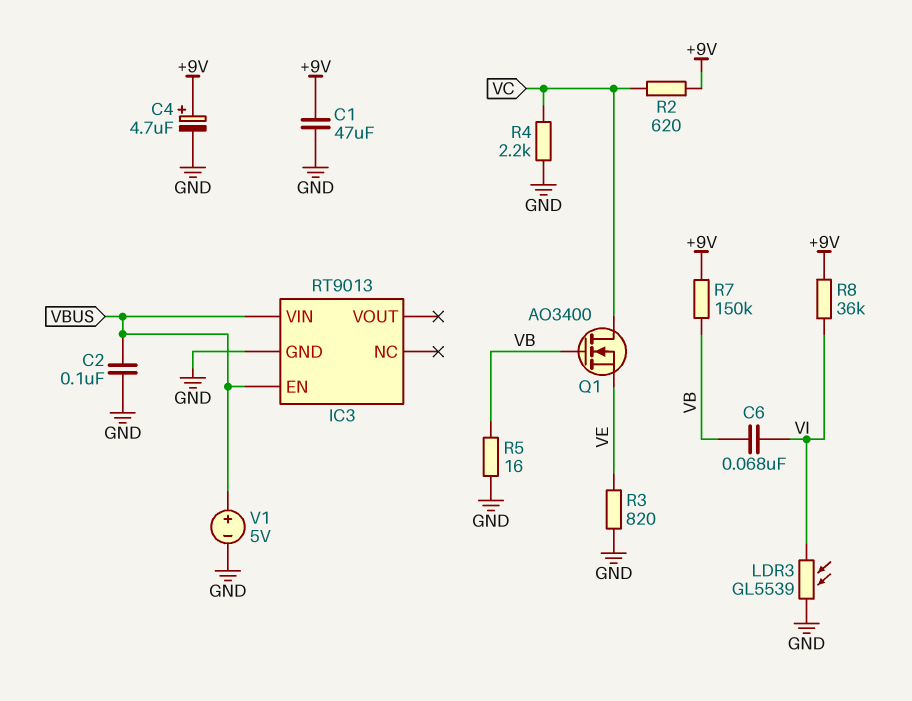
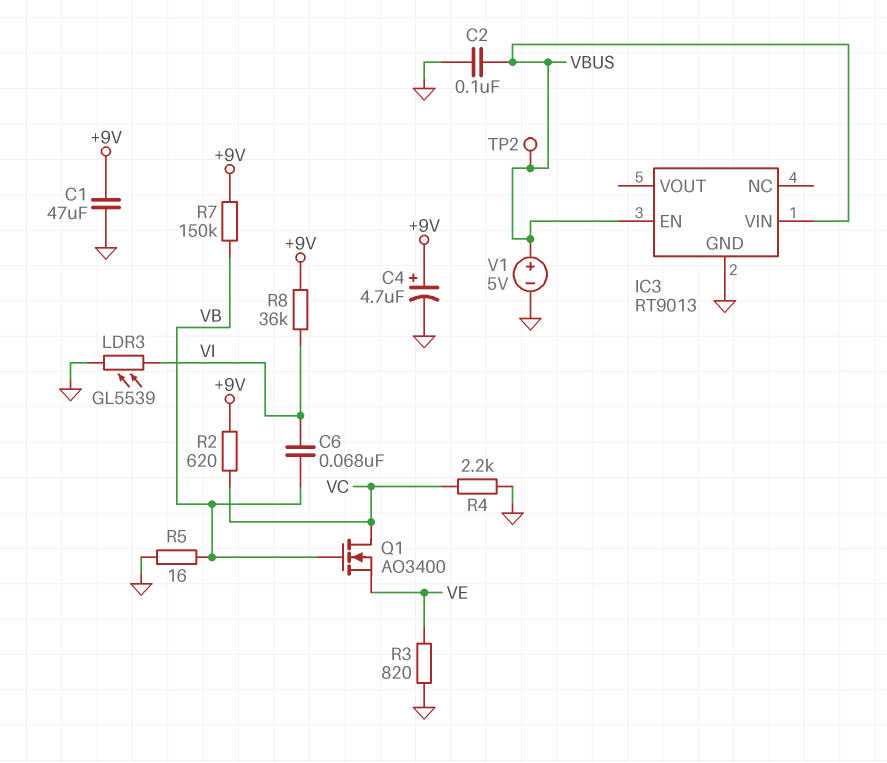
TP2: none -> test point (VBUS)

